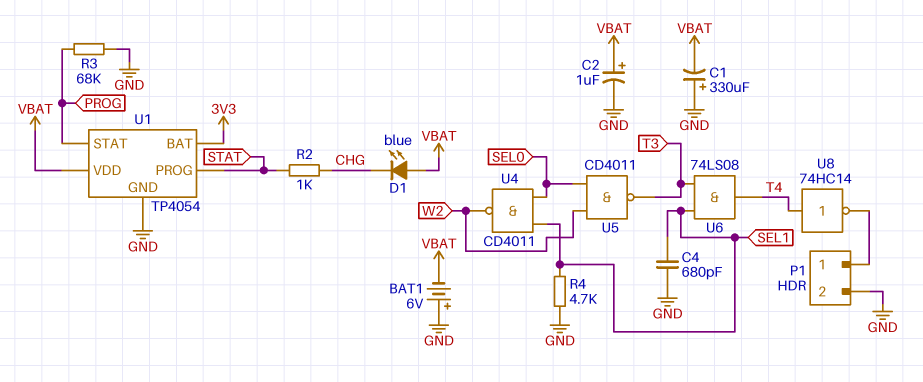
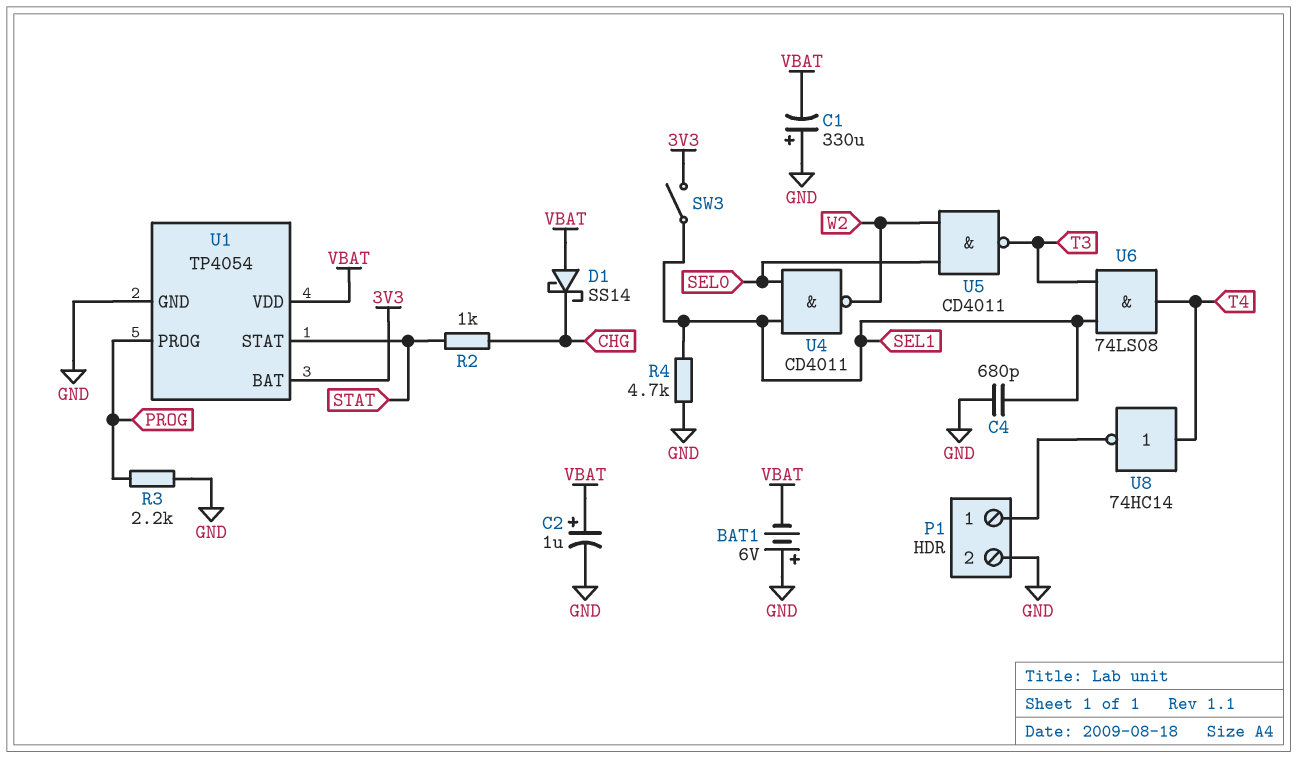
D1: LED blue (A VBAT, K CHG) -> schottky SS14 (A VBAT, K CHG)
R3: 68k (GND, PROG) -> 2.2k (GND, PROG)
SW3: none -> switch (3V3, SEL1)
U1 pin PROG: STAT -> PROG
U1 pin STAT: PROG -> STAT

